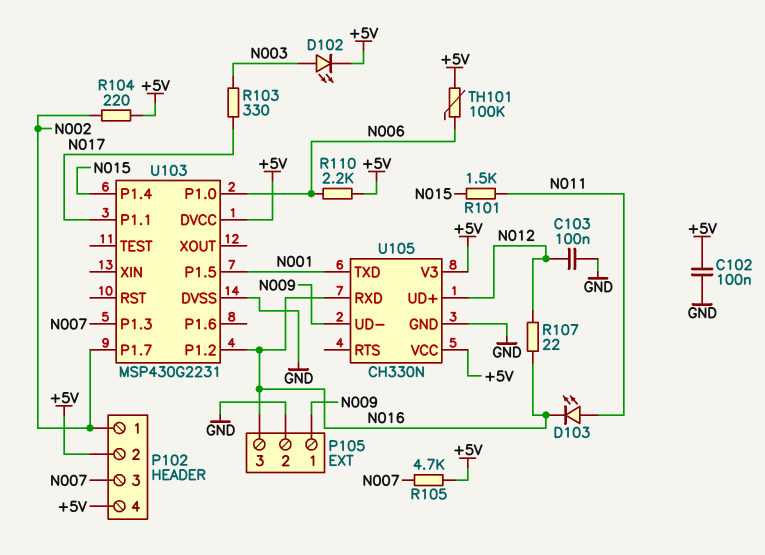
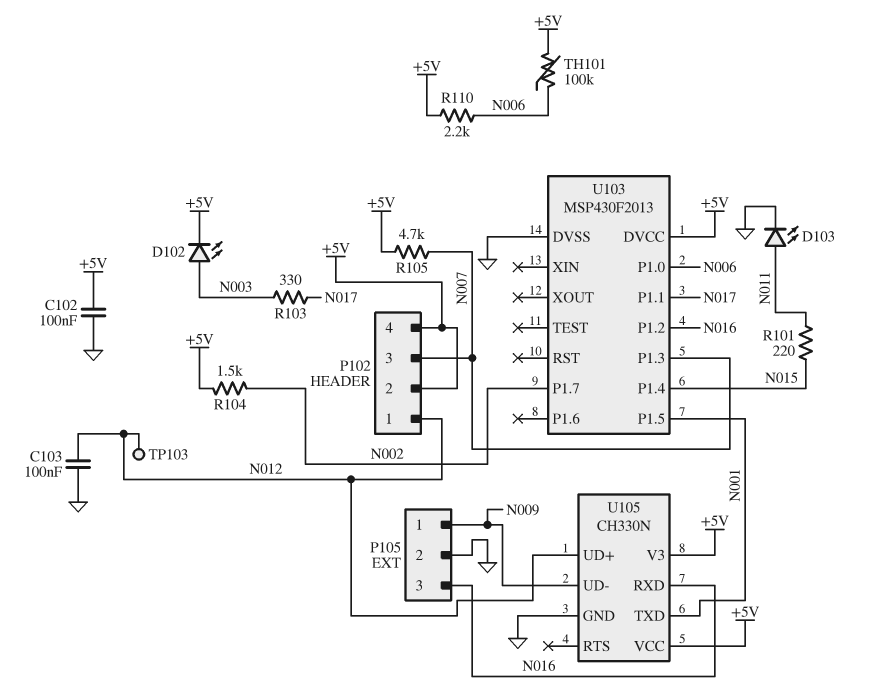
D103: LED (A N011, K N016) -> LED (A N011, K GND)
P102 pin 1: N002 -> N012
R101: 1.5k (N011, N015) -> 220 (N011, N015)
R104: 220 (+5V, N002) -> 1.5k (+5V, N002)
R107: 22 (N012, N016) -> none
TP103: none -> test point (N012)
U103: MSP430G2231 -> MSP430F2013

